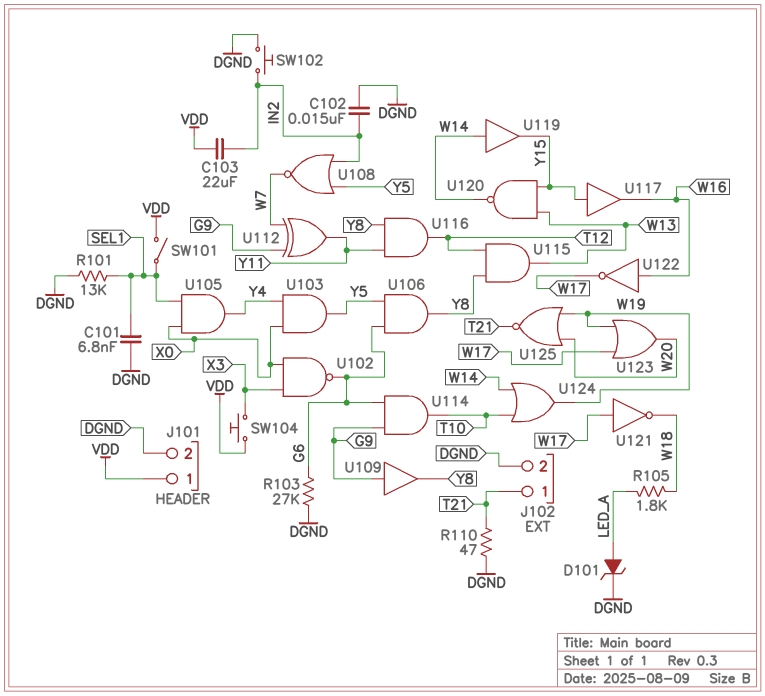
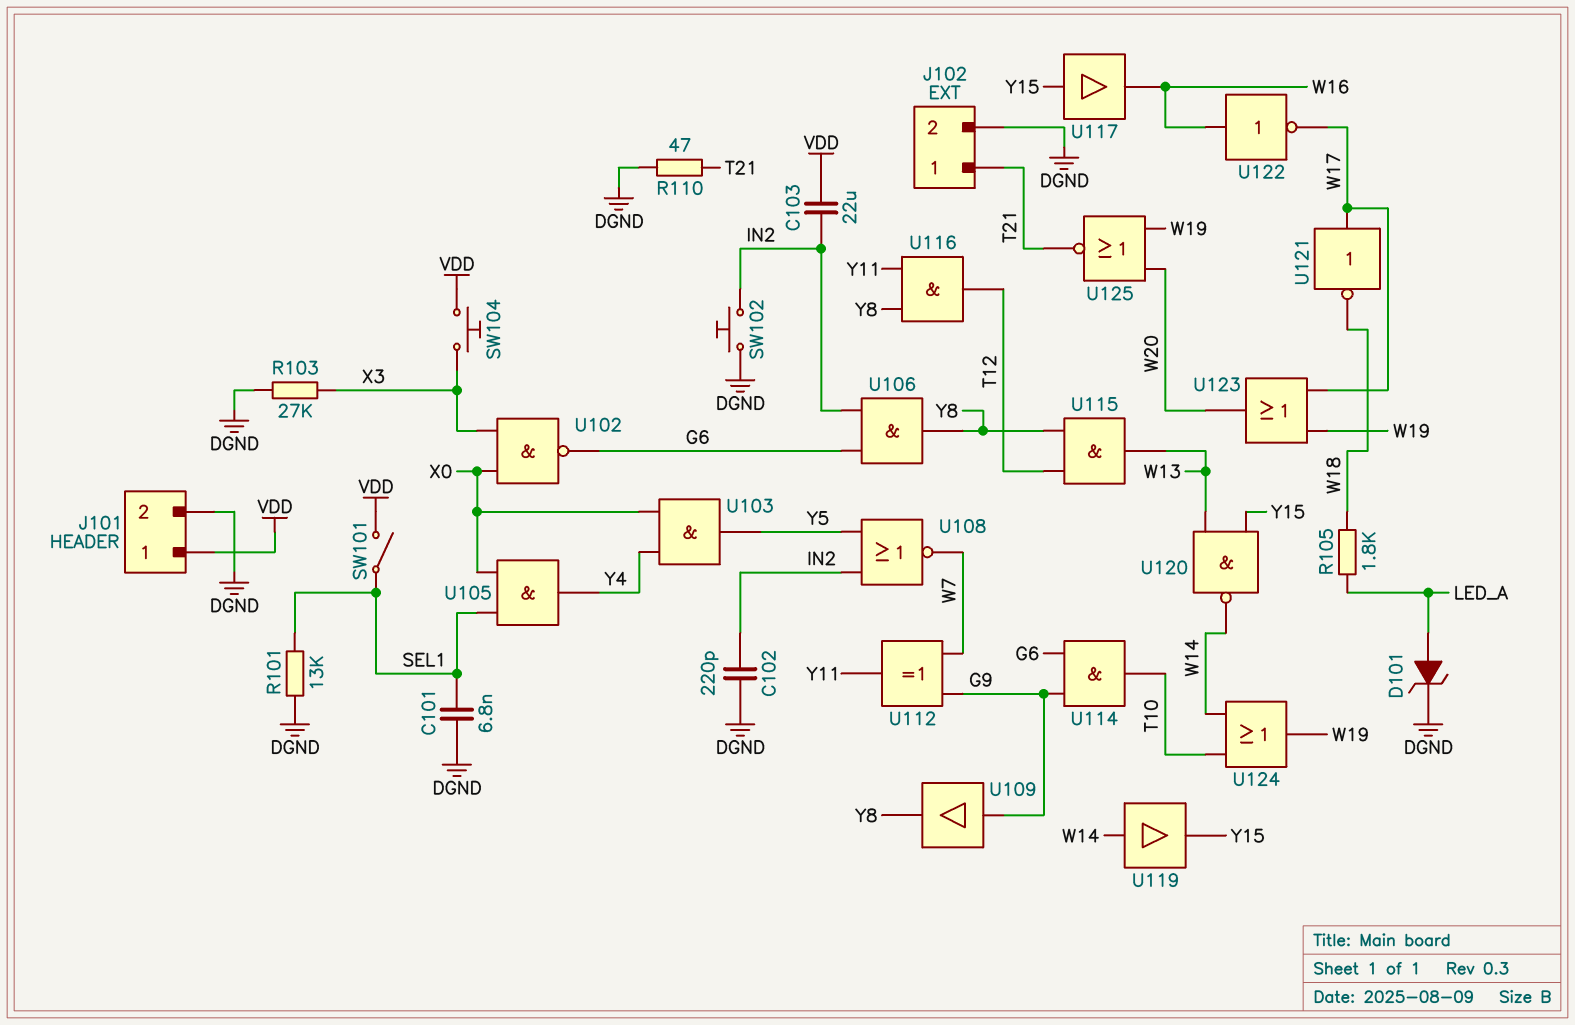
C102: 15nF (DGND, IN2) -> 220pF (DGND, IN2)
R103: 27k (DGND, G6) -> 27k (DGND, X3)
U106: AND (in G6, in Y5, out Y8) -> AND (in G6, in IN2, out Y8)

